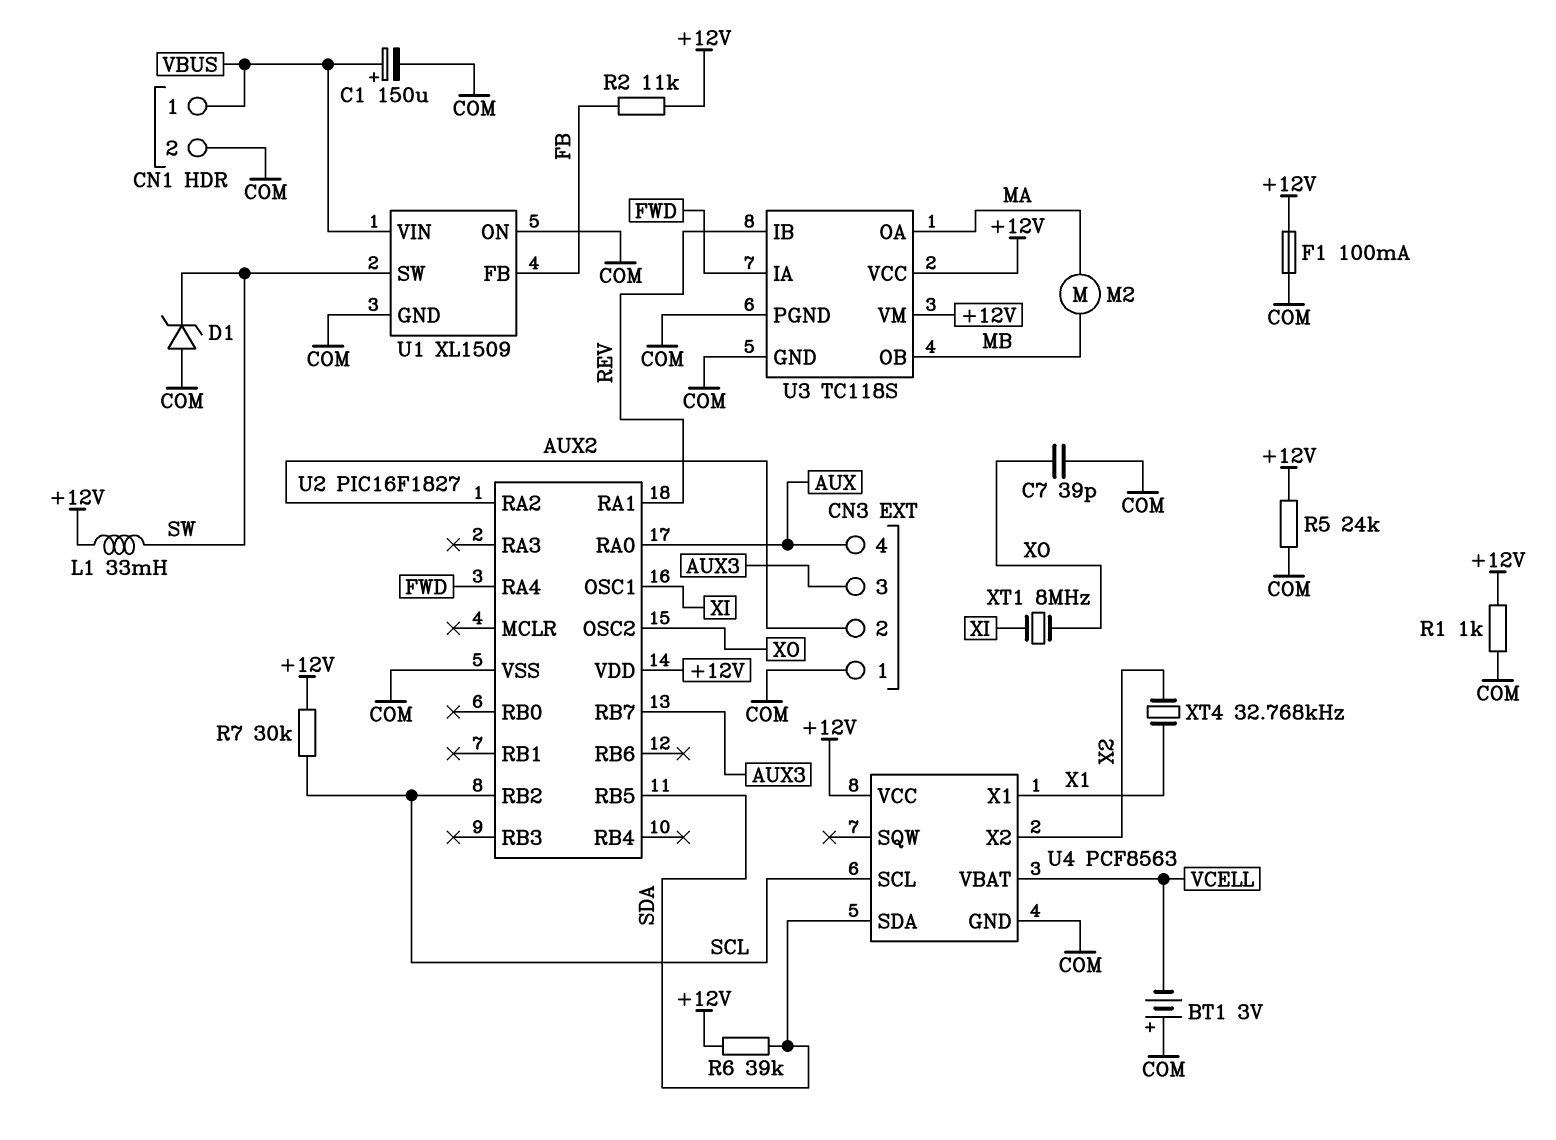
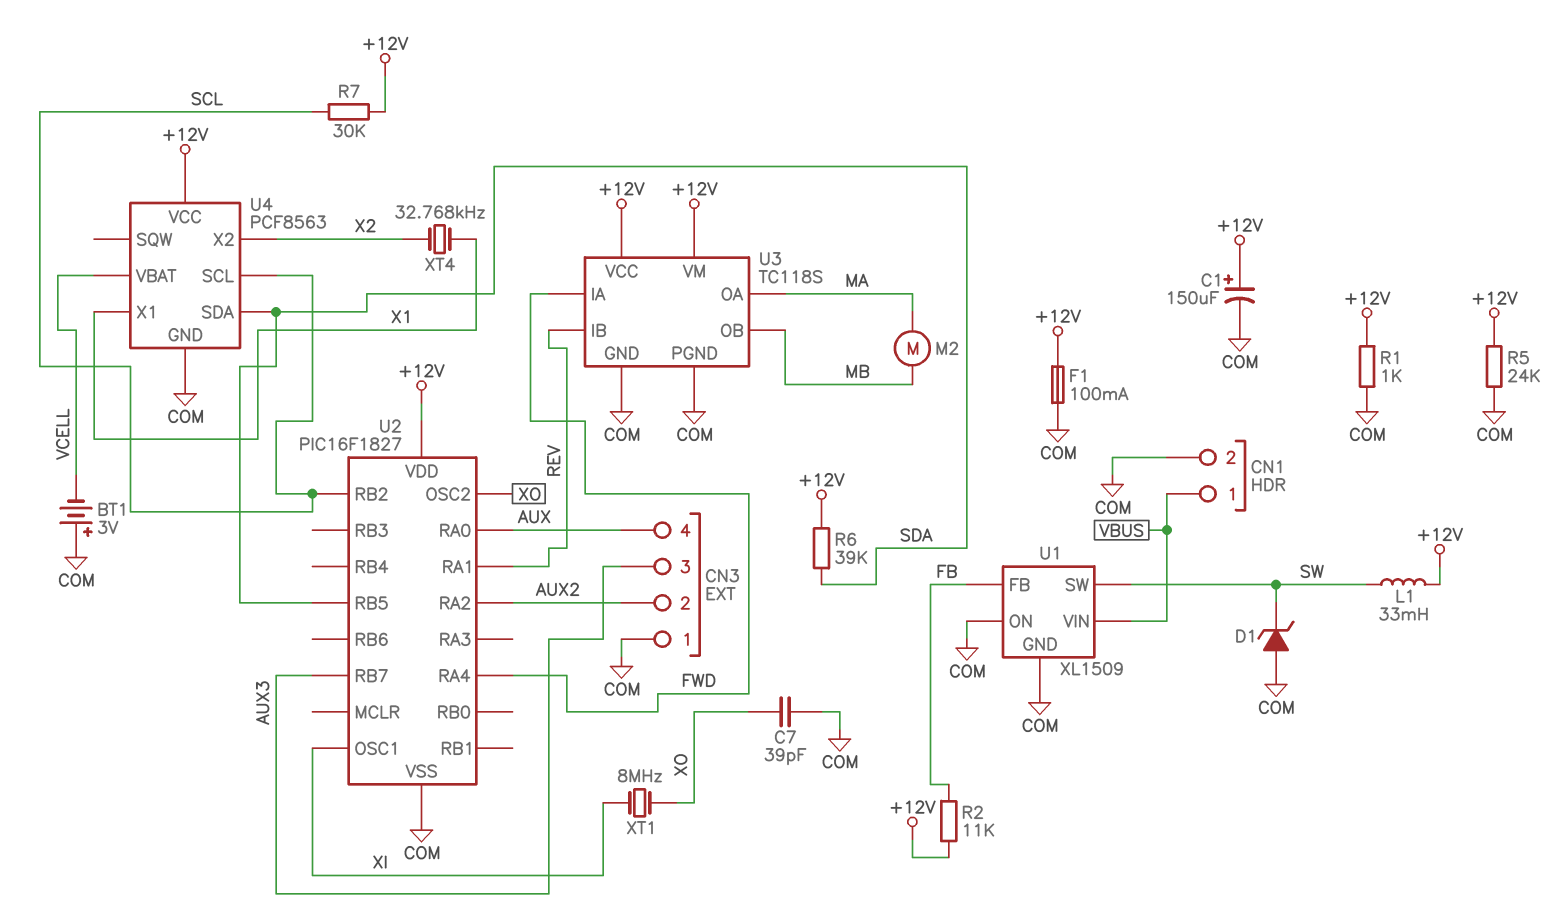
C1: 150uF (plus VBUS, minus COM) -> 150uF (plus +12V, minus COM)

